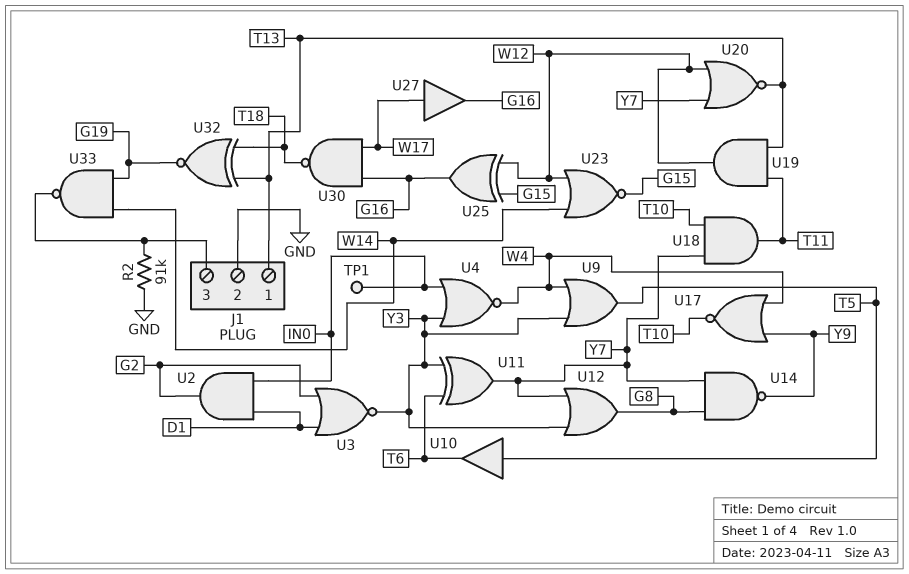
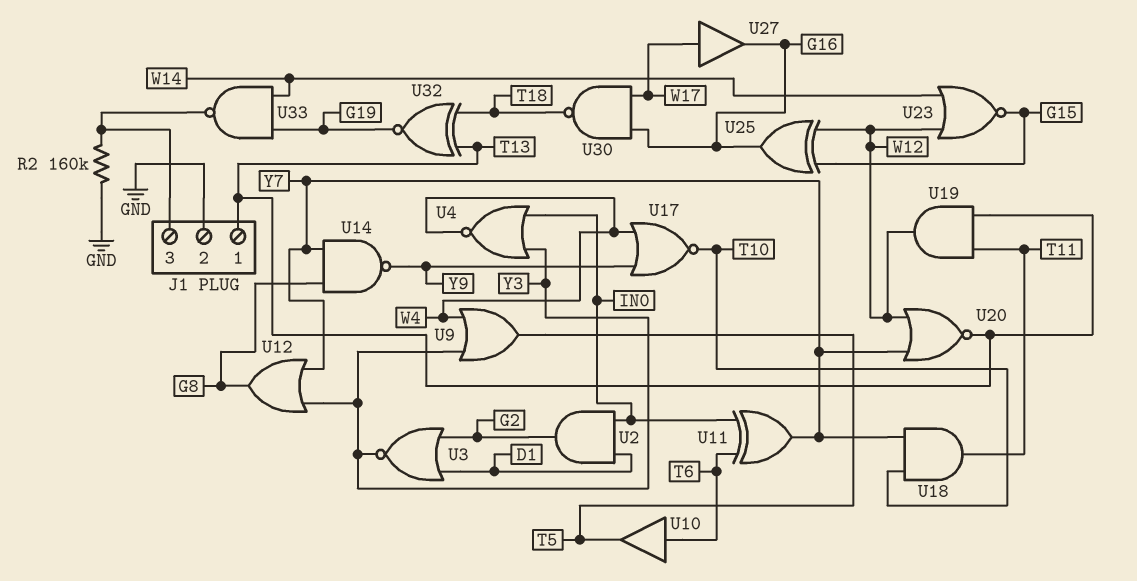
R2: 91k (GND, J1/3) -> 160k (GND, J1/3)
TP1: test point (IN0) -> none
U10: buffer (in T5, out T6) -> buffer (in T6, out T5)
U11: XOR (in T6, in Y3, out Y7) -> XOR (in IN0, in T6, out Y7)

